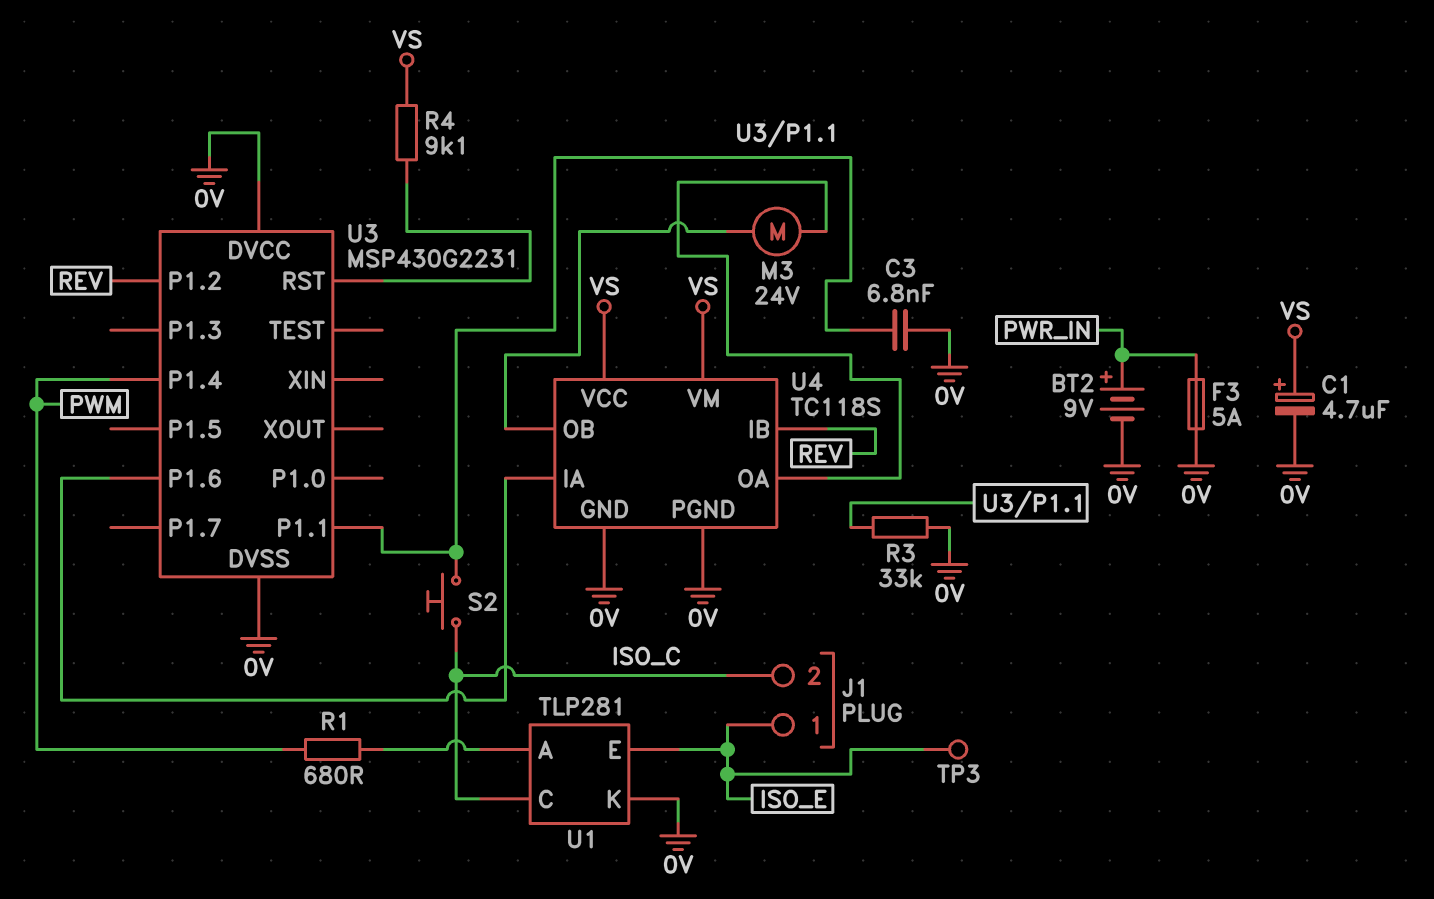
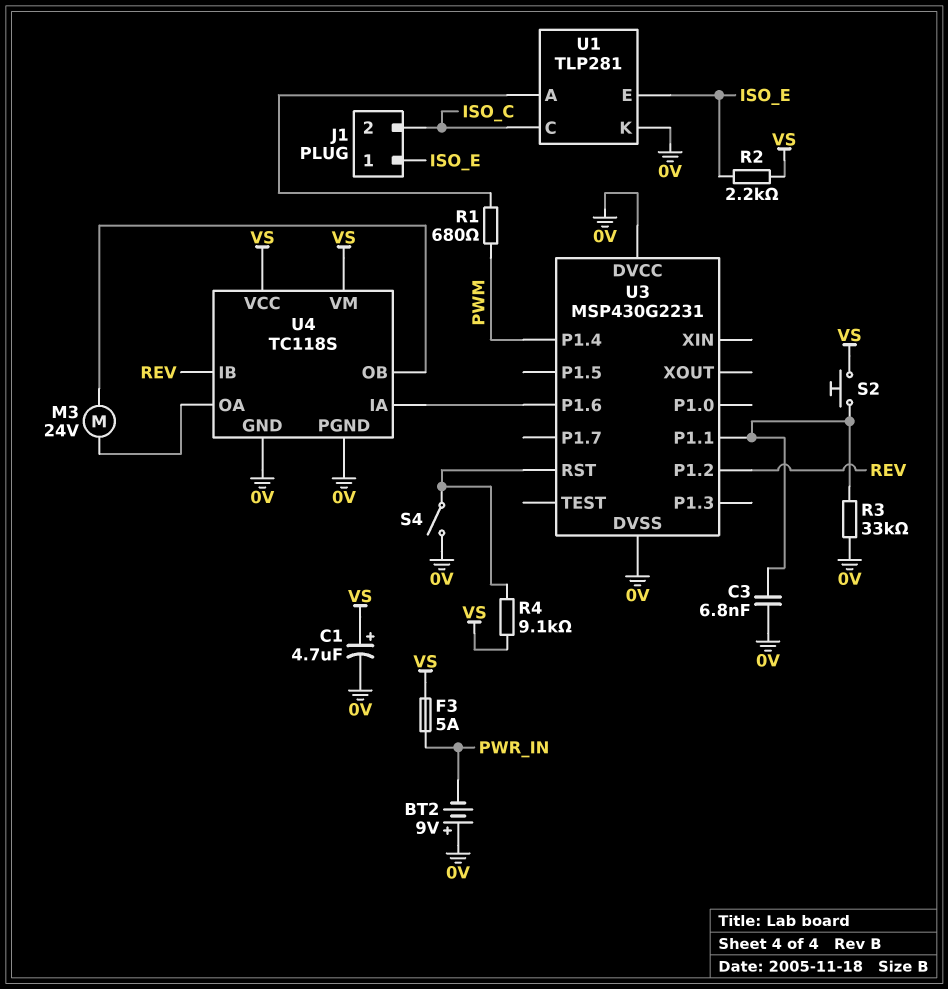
BT2: 9V (plus PWR_IN, minus 0V) -> 9V (plus 0V, minus PWR_IN)
F3: 5A (0V, PWR_IN) -> 5A (PWR_IN, VS)
R2: none -> 2.2k (ISO_E, VS)
S2: button (ISO_C, U3/P1.1) -> button (U3/P1.1, VS)
S4: none -> switch (0V, U3/RST)
TP3: test point (ISO_E) -> none

